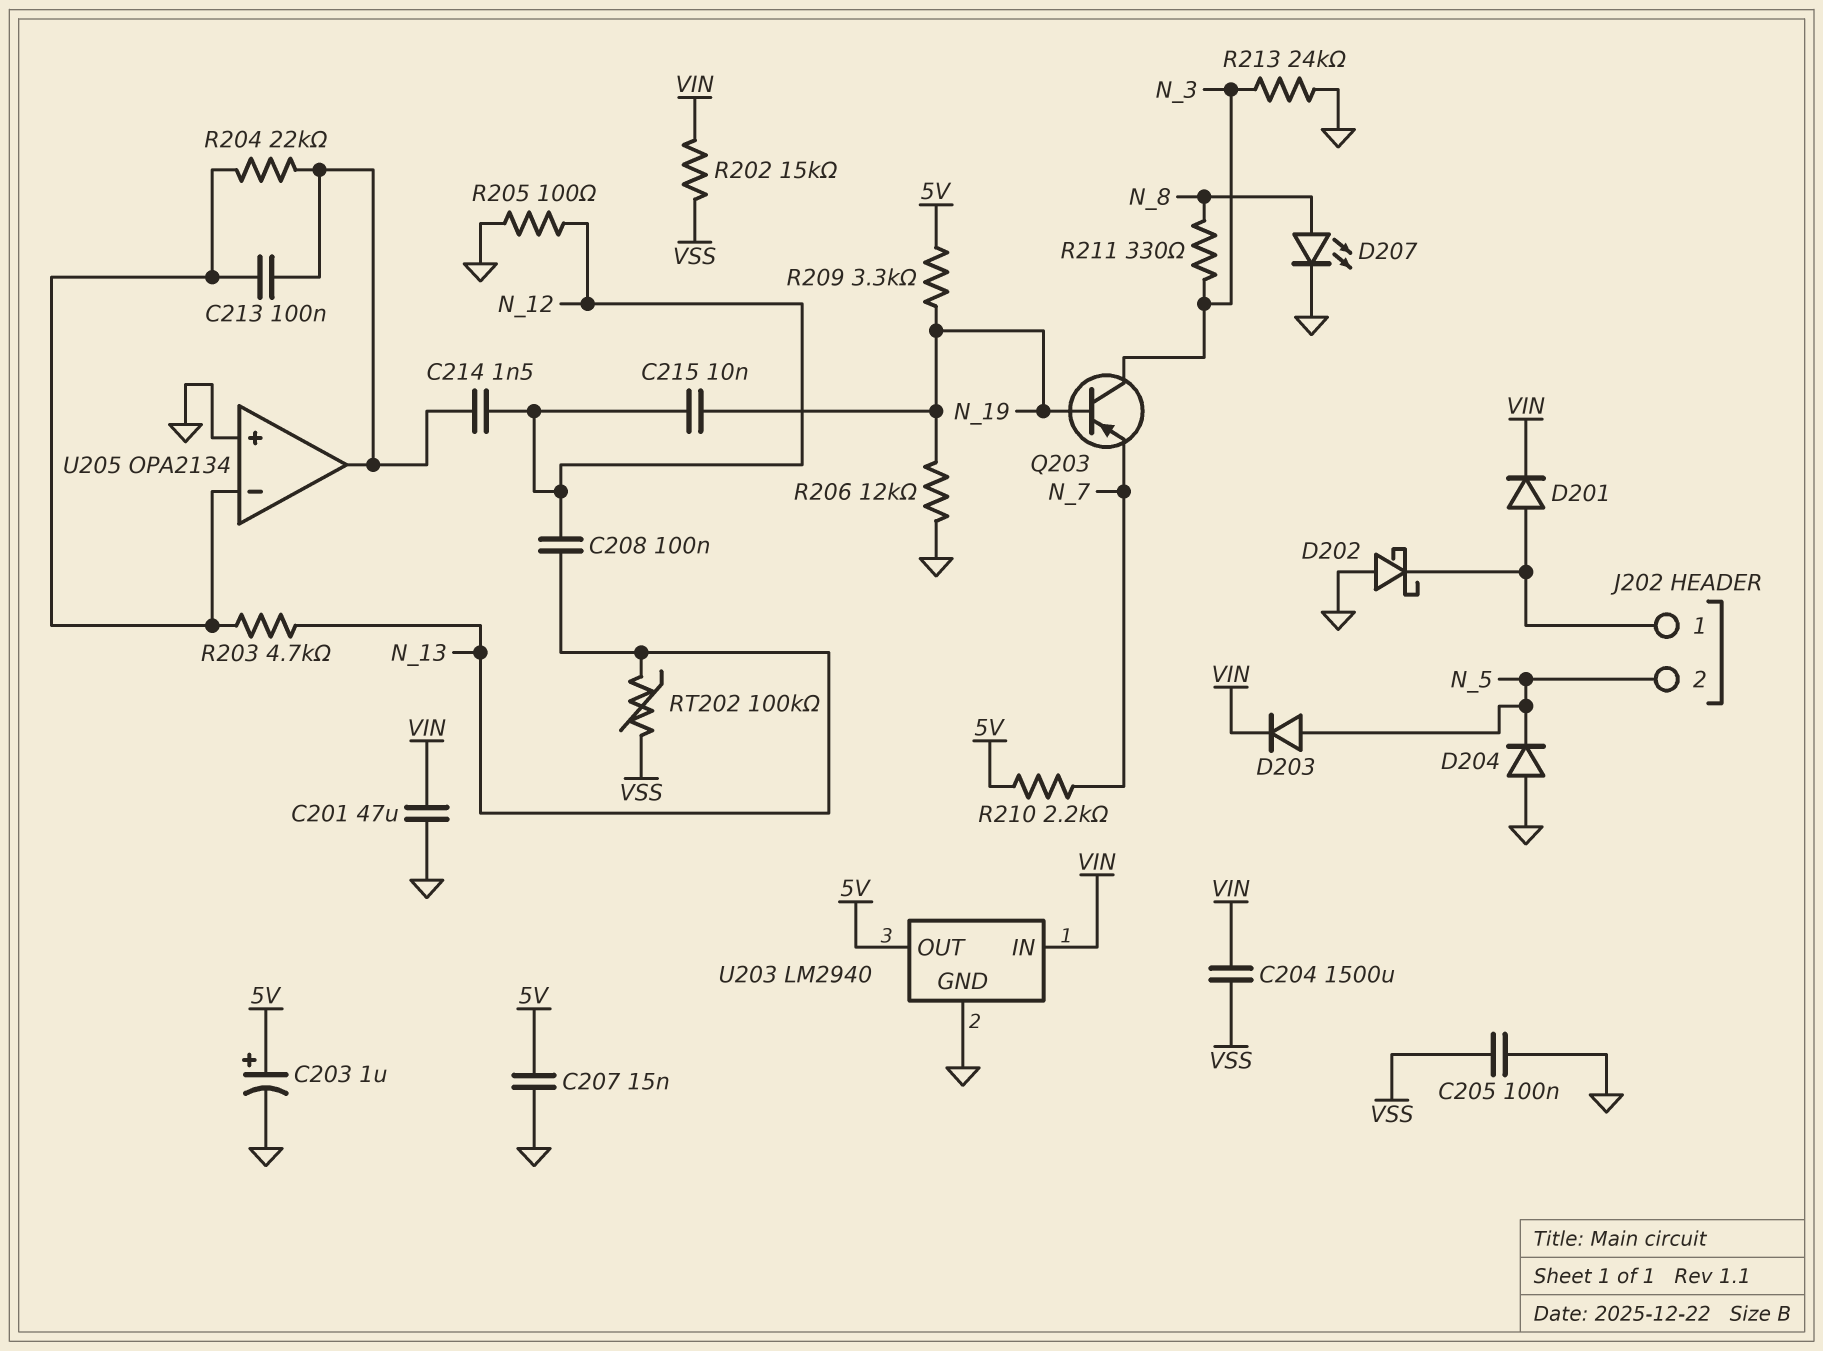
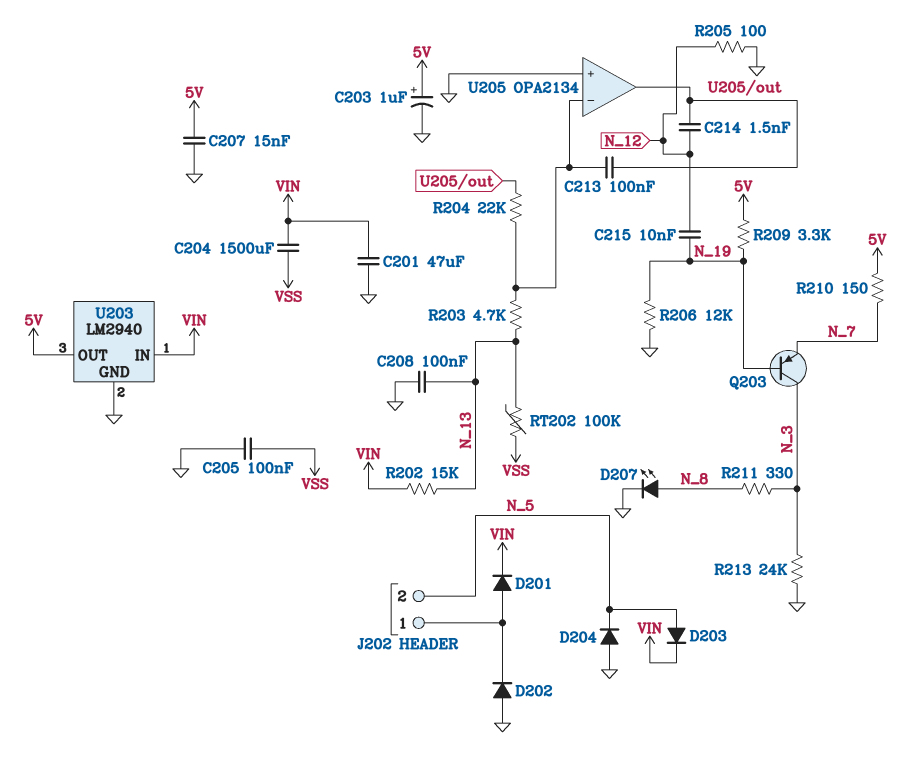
C208: 100nF (N_12, N_13) -> 100nF (GND, N_13)
D202: schottky (A GND, K J202/1) -> diode (A GND, K J202/1)
R202: 15k (VIN, VSS) -> 15k (N_13, VIN)
R210: 2.2k (5V, N_7) -> 150 (5V, N_7)

